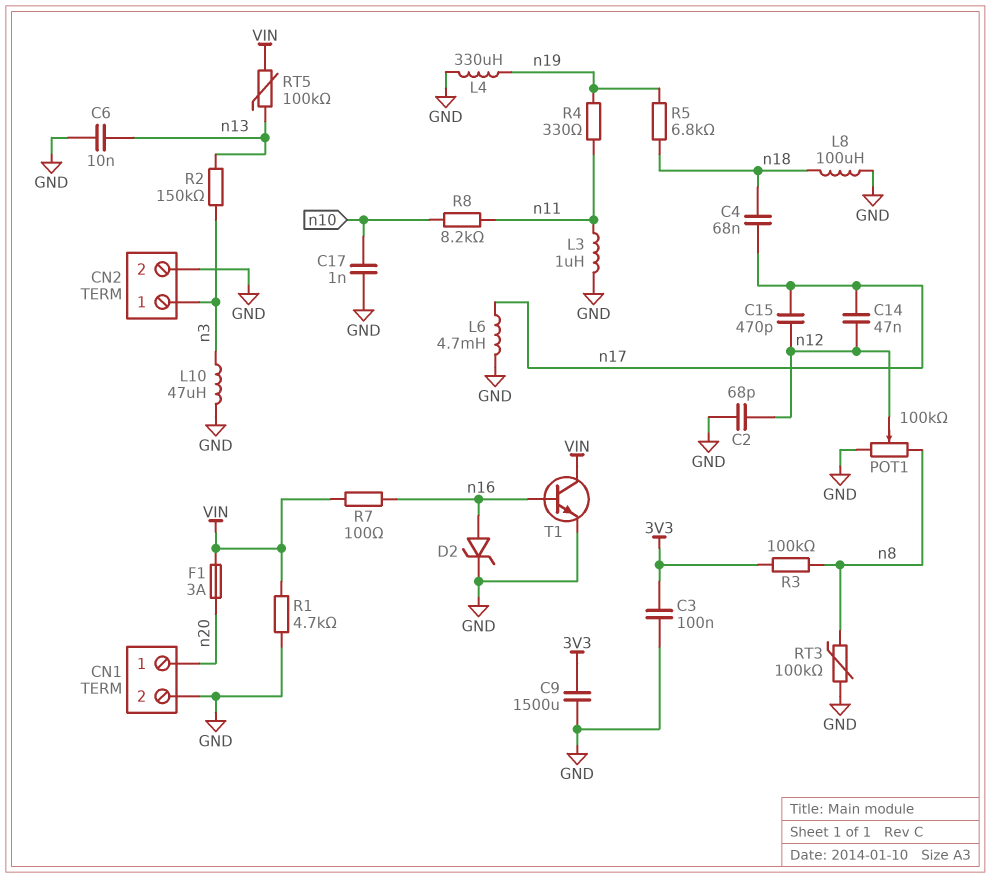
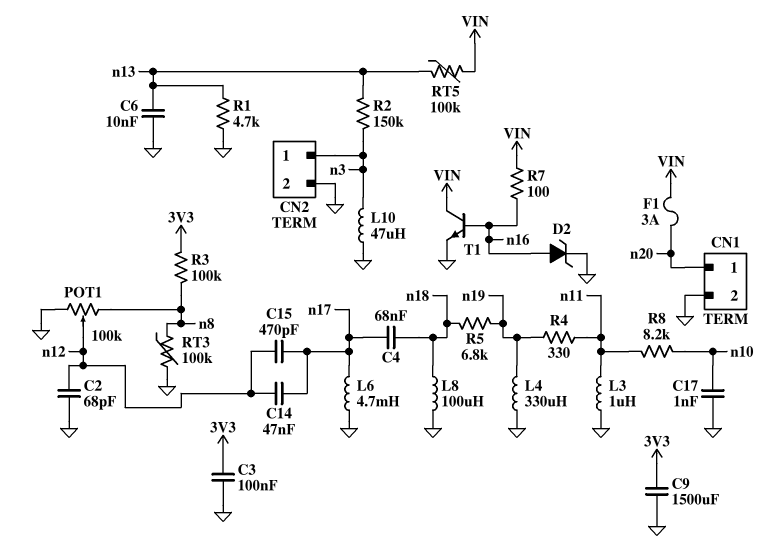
R1: 4.7k (GND, VIN) -> 4.7k (GND, n13)

